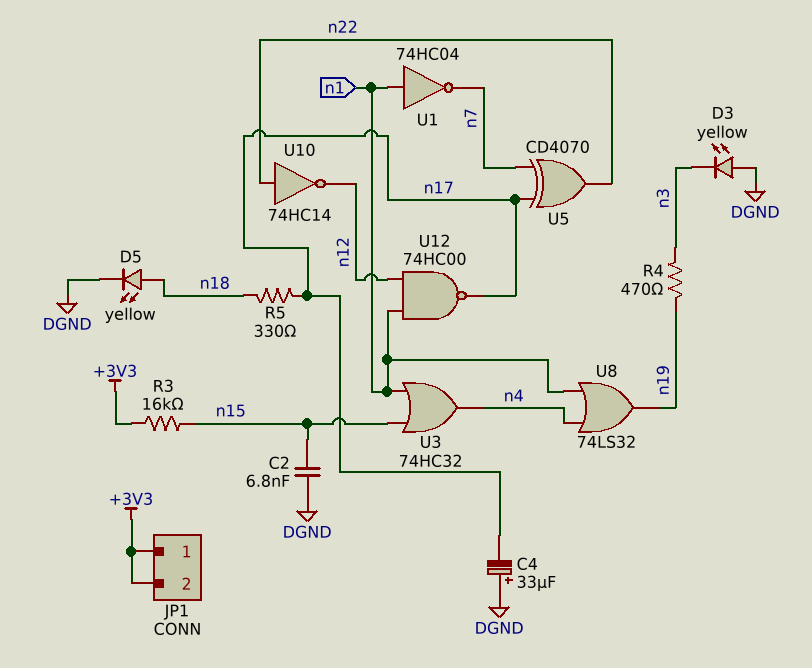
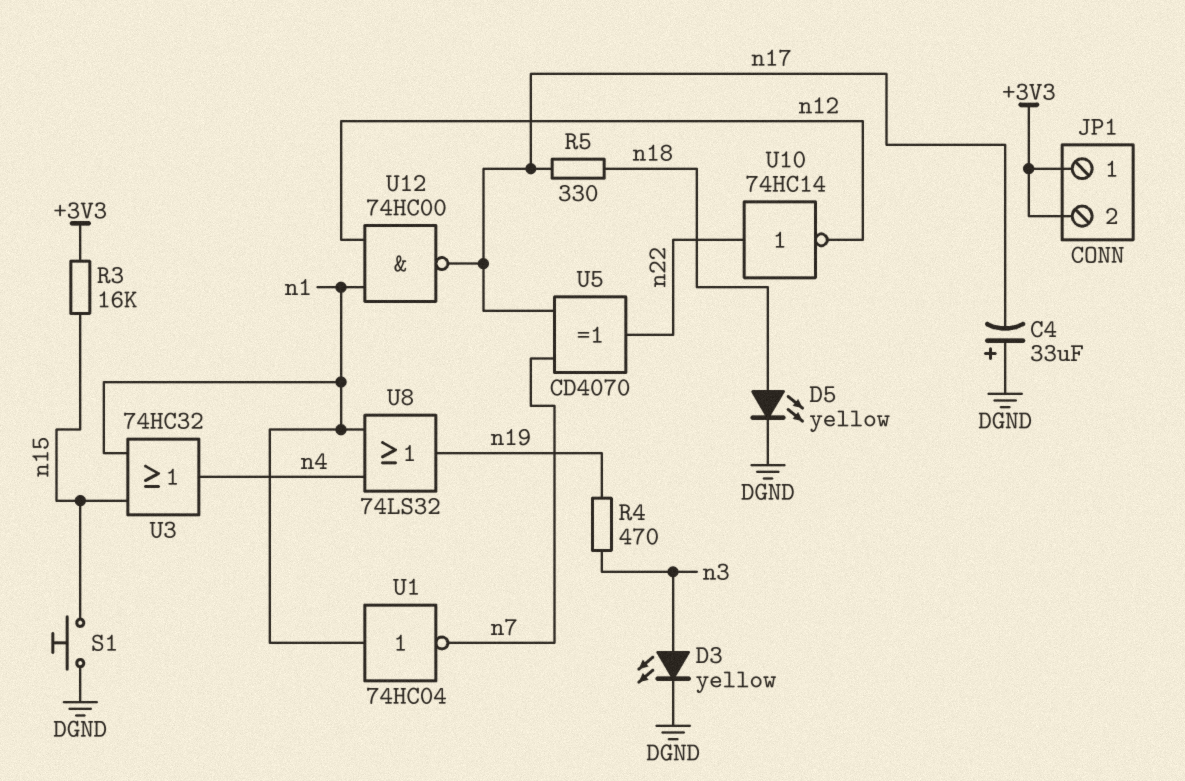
C2: 6.8nF (DGND, n15) -> none
D3: LED yellow (A DGND, K n3) -> LED yellow (A n3, K DGND)
S1: none -> button (DGND, n15)

